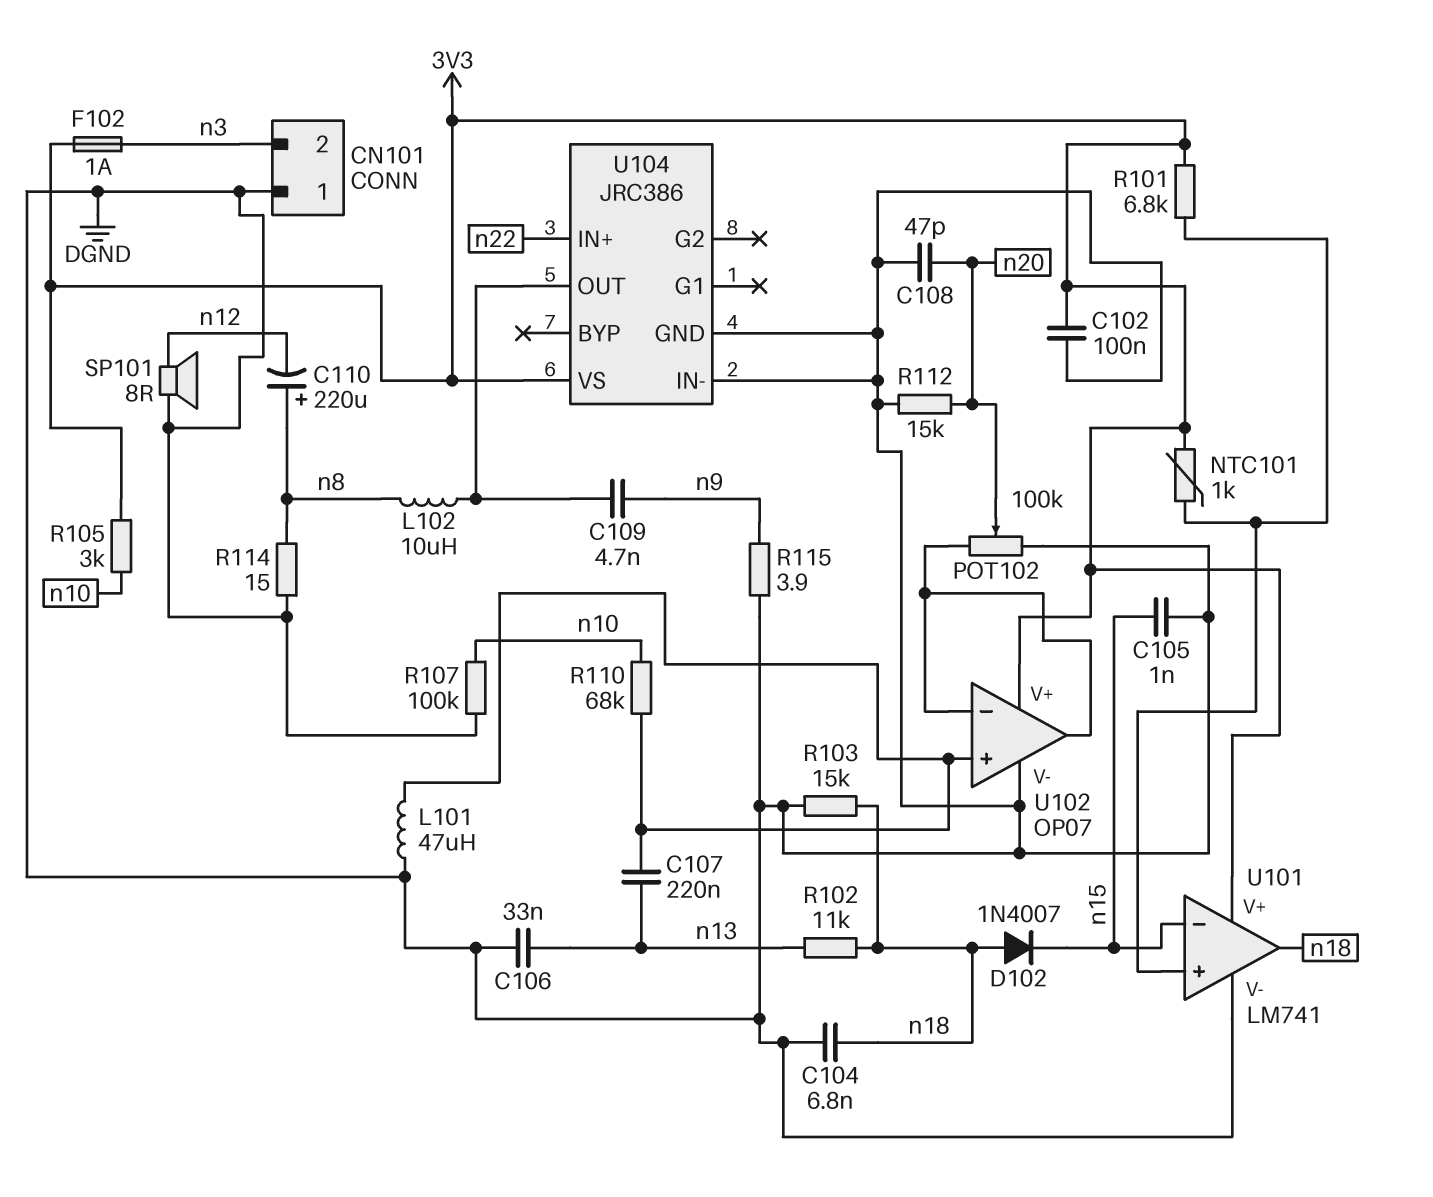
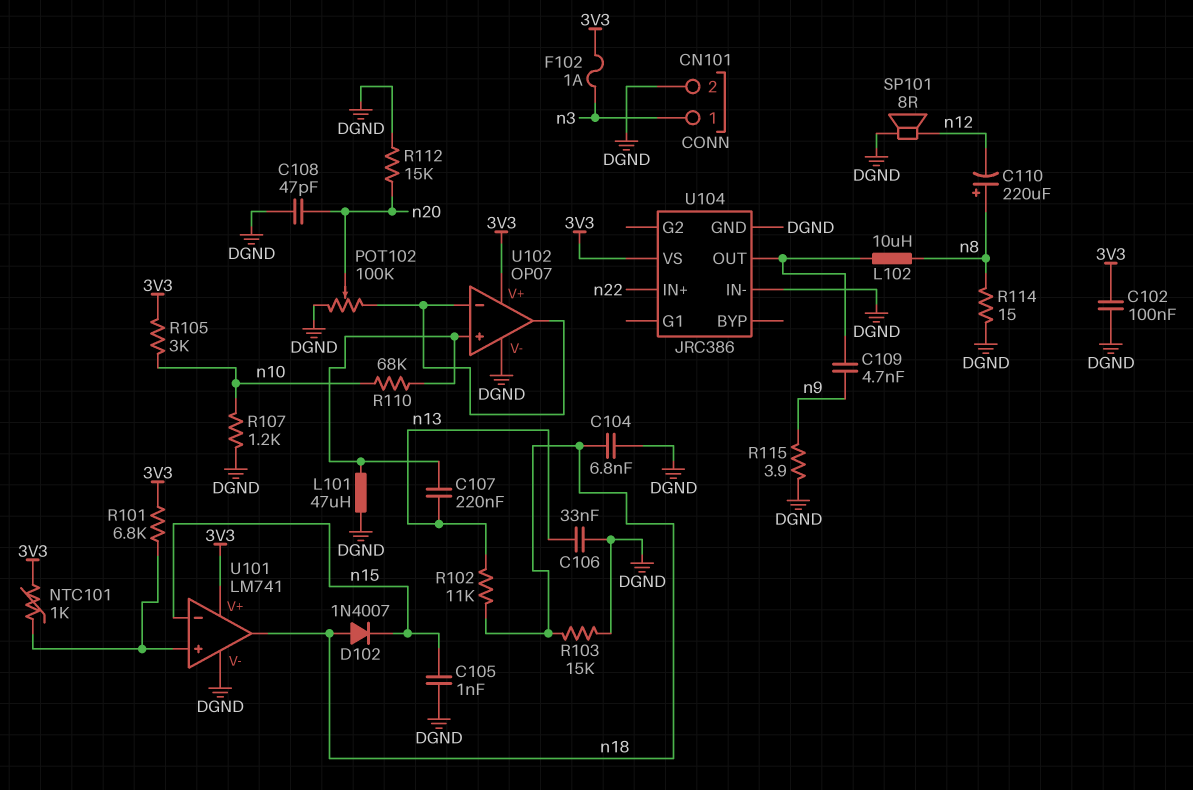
CN101 pin 1: DGND -> n3
CN101 pin 2: n3 -> DGND
R107: 100k (DGND, n10) -> 1.2k (DGND, n10)

